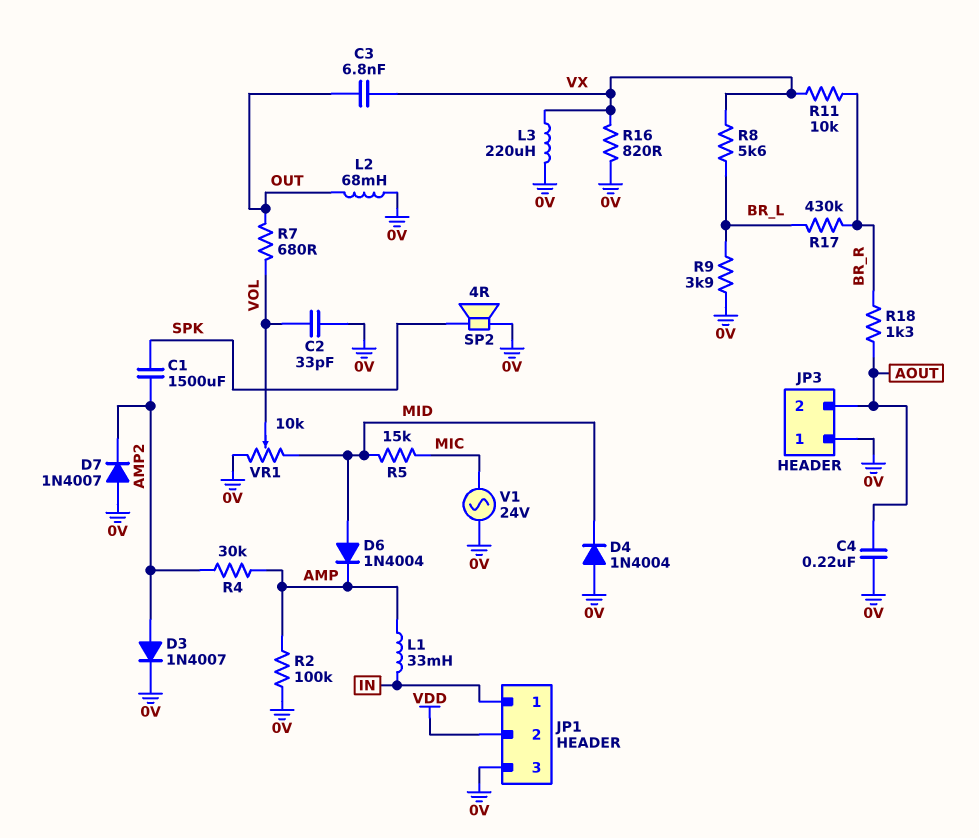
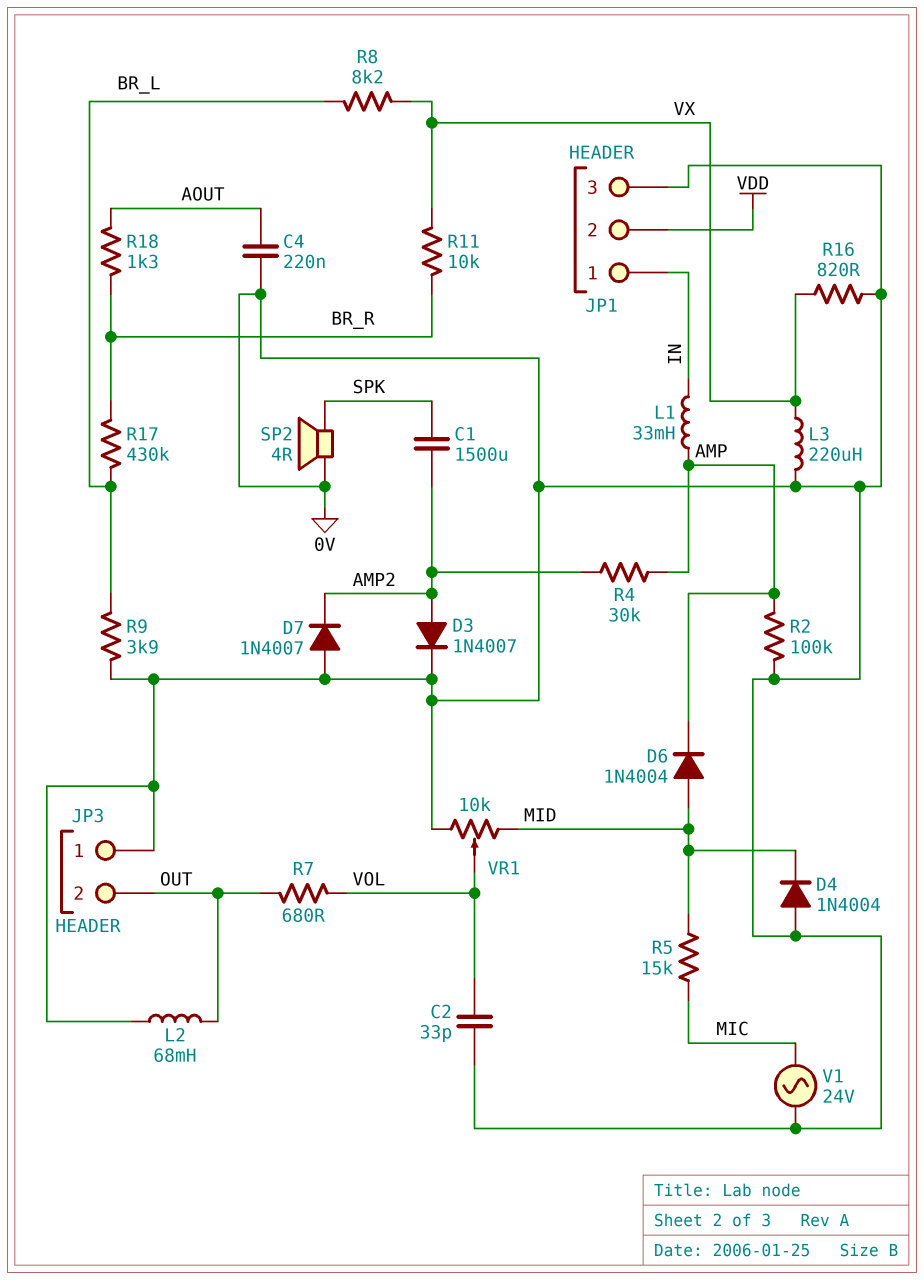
C3: 6.8nF (OUT, VX) -> none
JP3 pin 2: AOUT -> OUT
R8: 5.6k (BR_L, VX) -> 8.2k (BR_L, VX)

